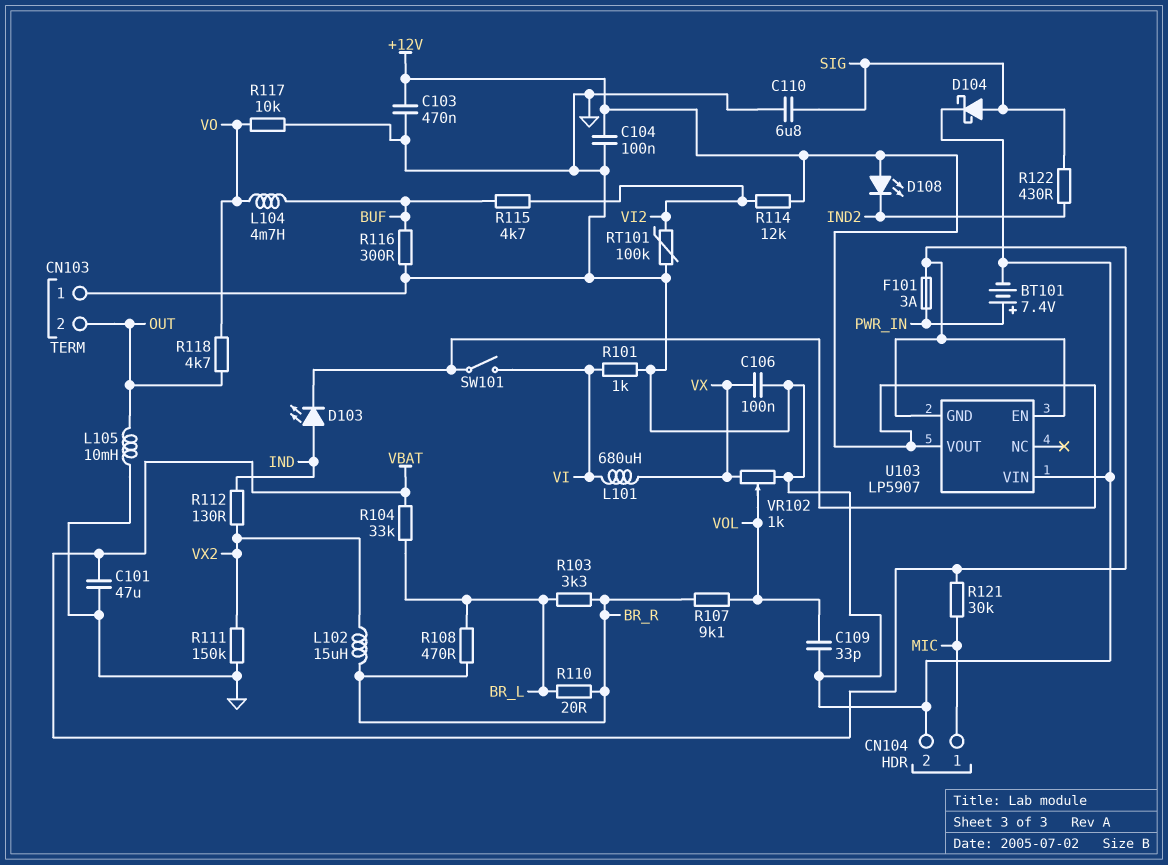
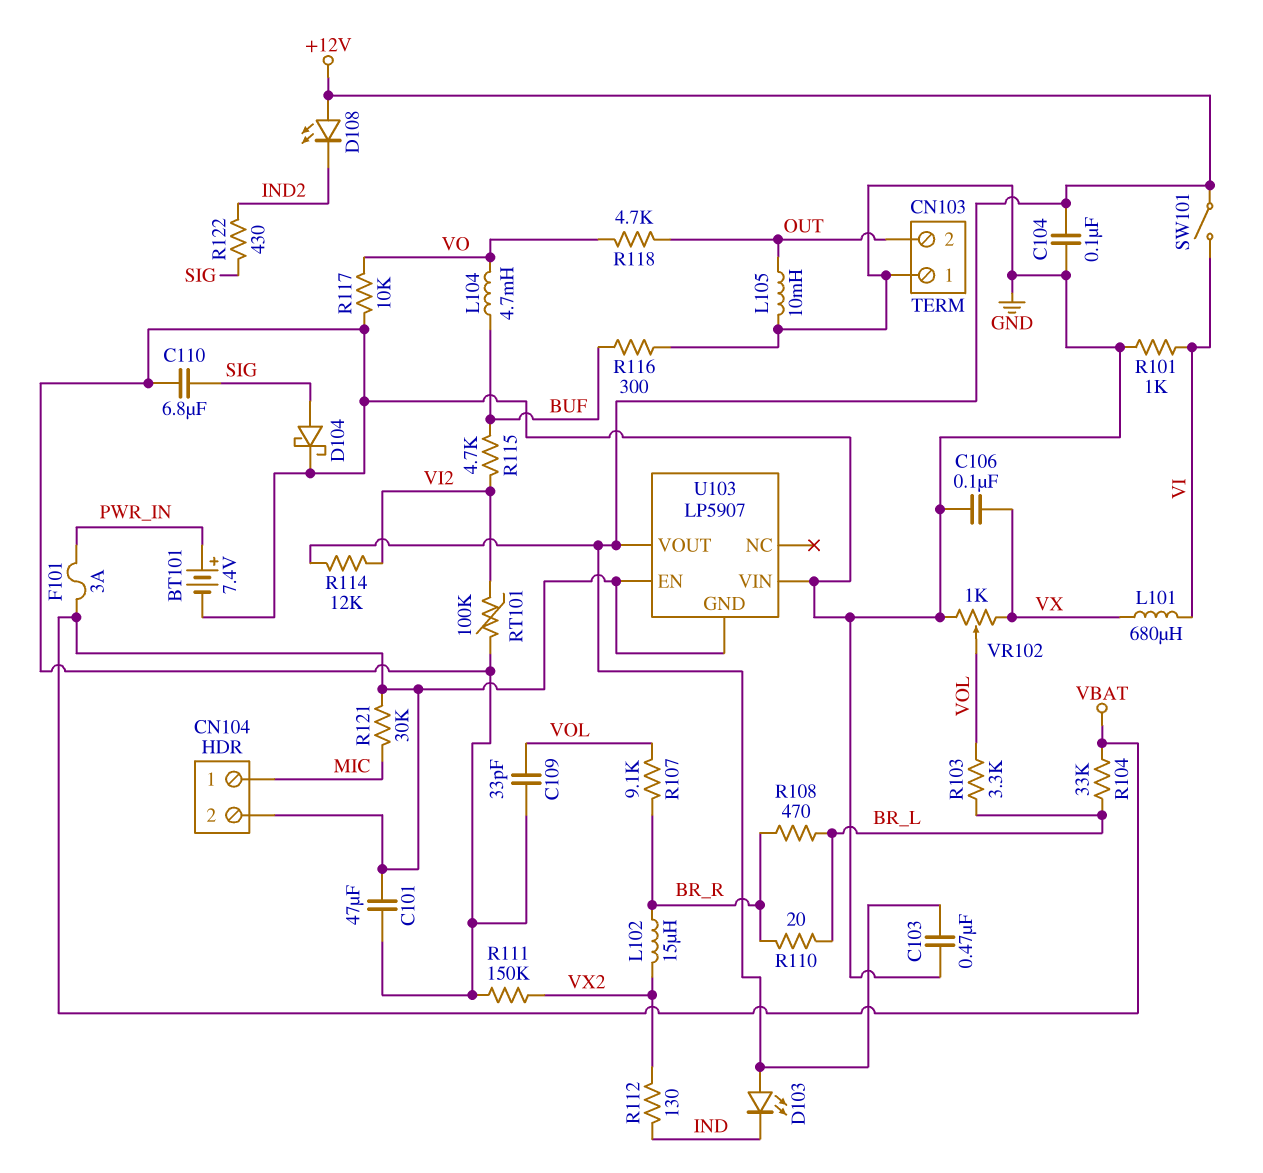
CN104 pin 2: GND -> VBAT
D103: LED (A IND, K +12V) -> LED (A +12V, K IND)
R103: 3.3k (BR_L, BR_R) -> 3.3k (BR_L, VOL)

